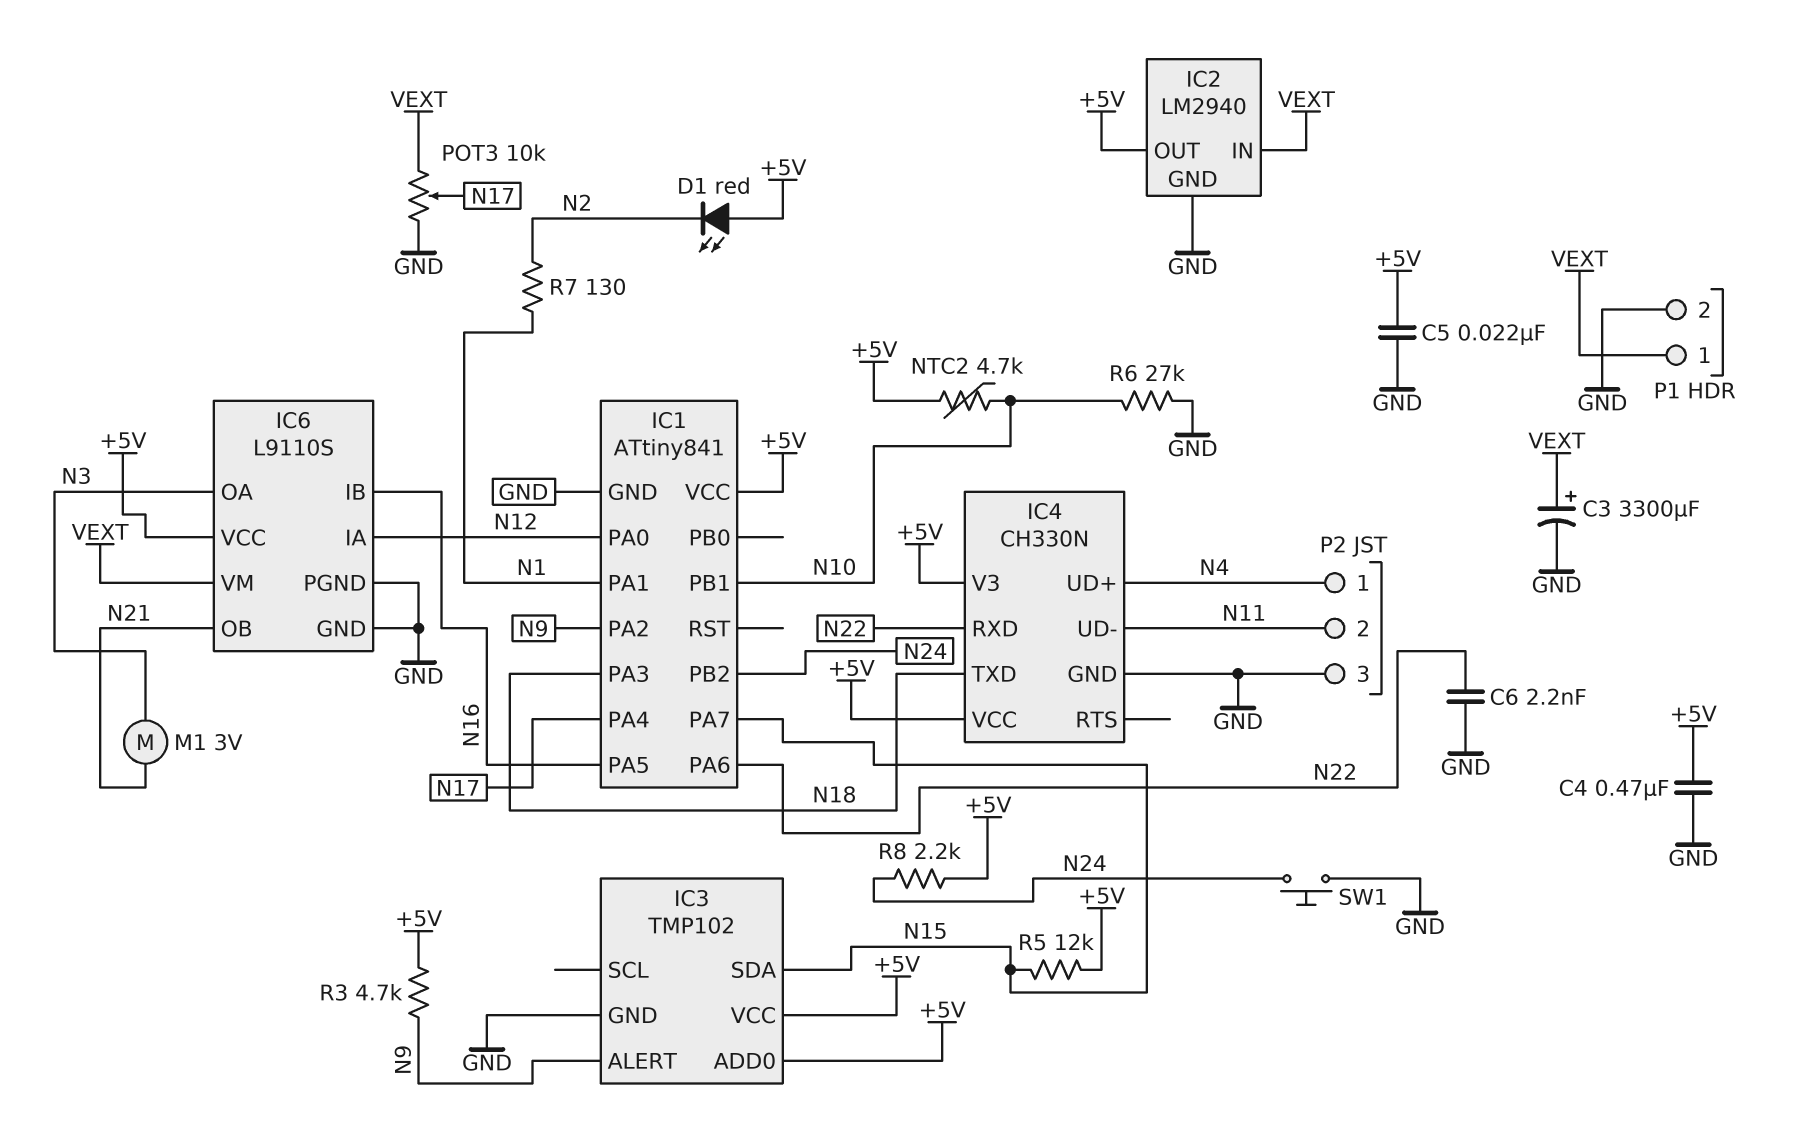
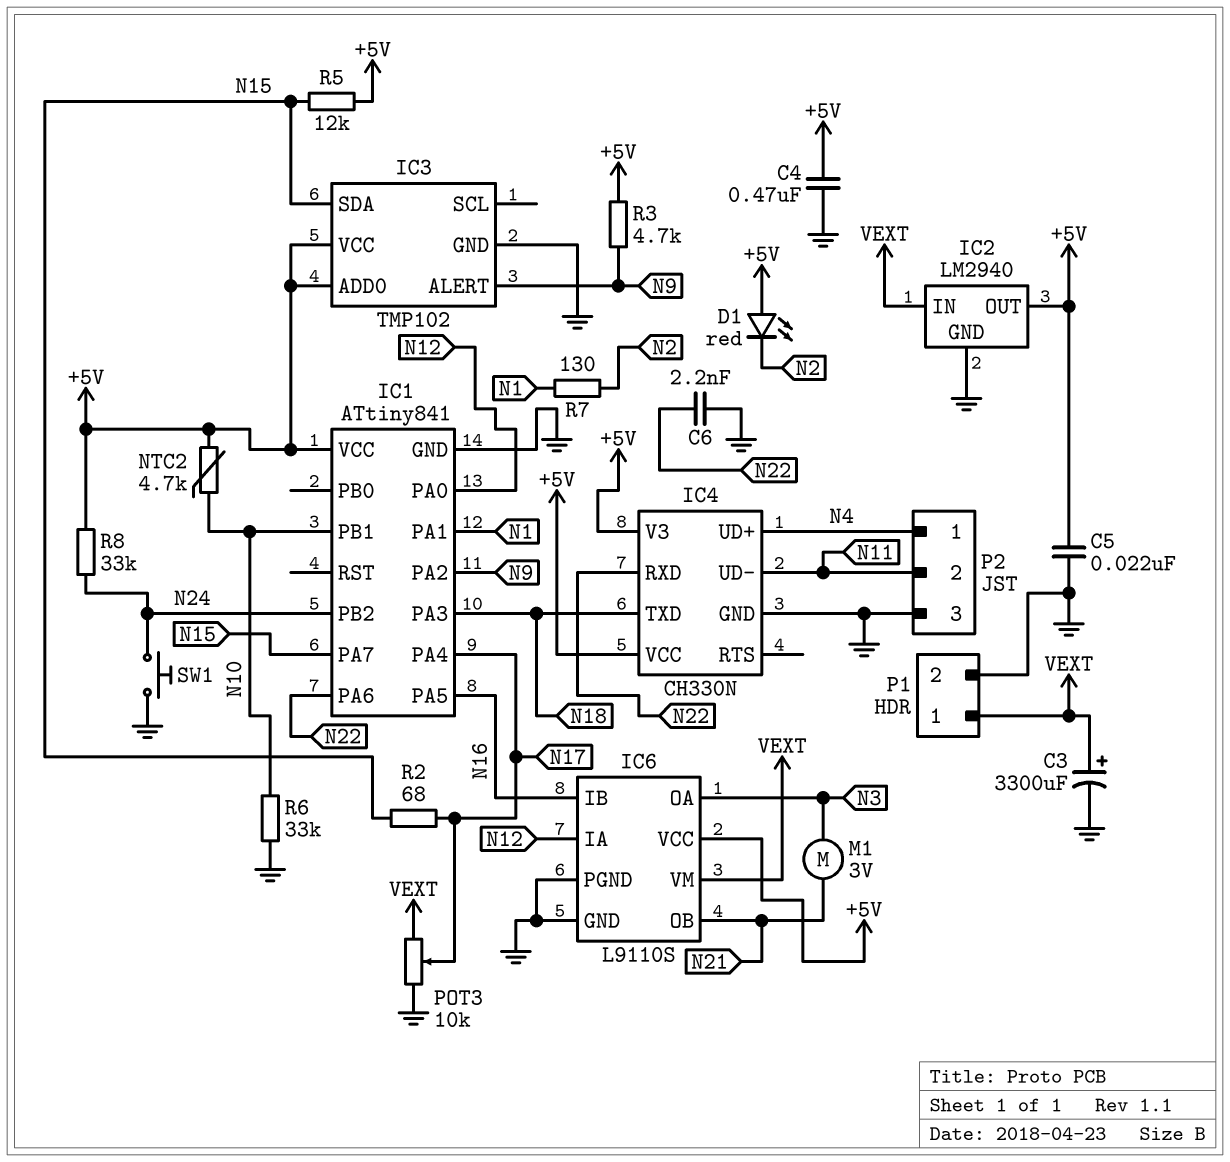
R2: none -> 68 (N15, N17)
R6: 27k (GND, N10) -> 33k (GND, N10)
R8: 2.2k (+5V, N24) -> 33k (+5V, N24)

